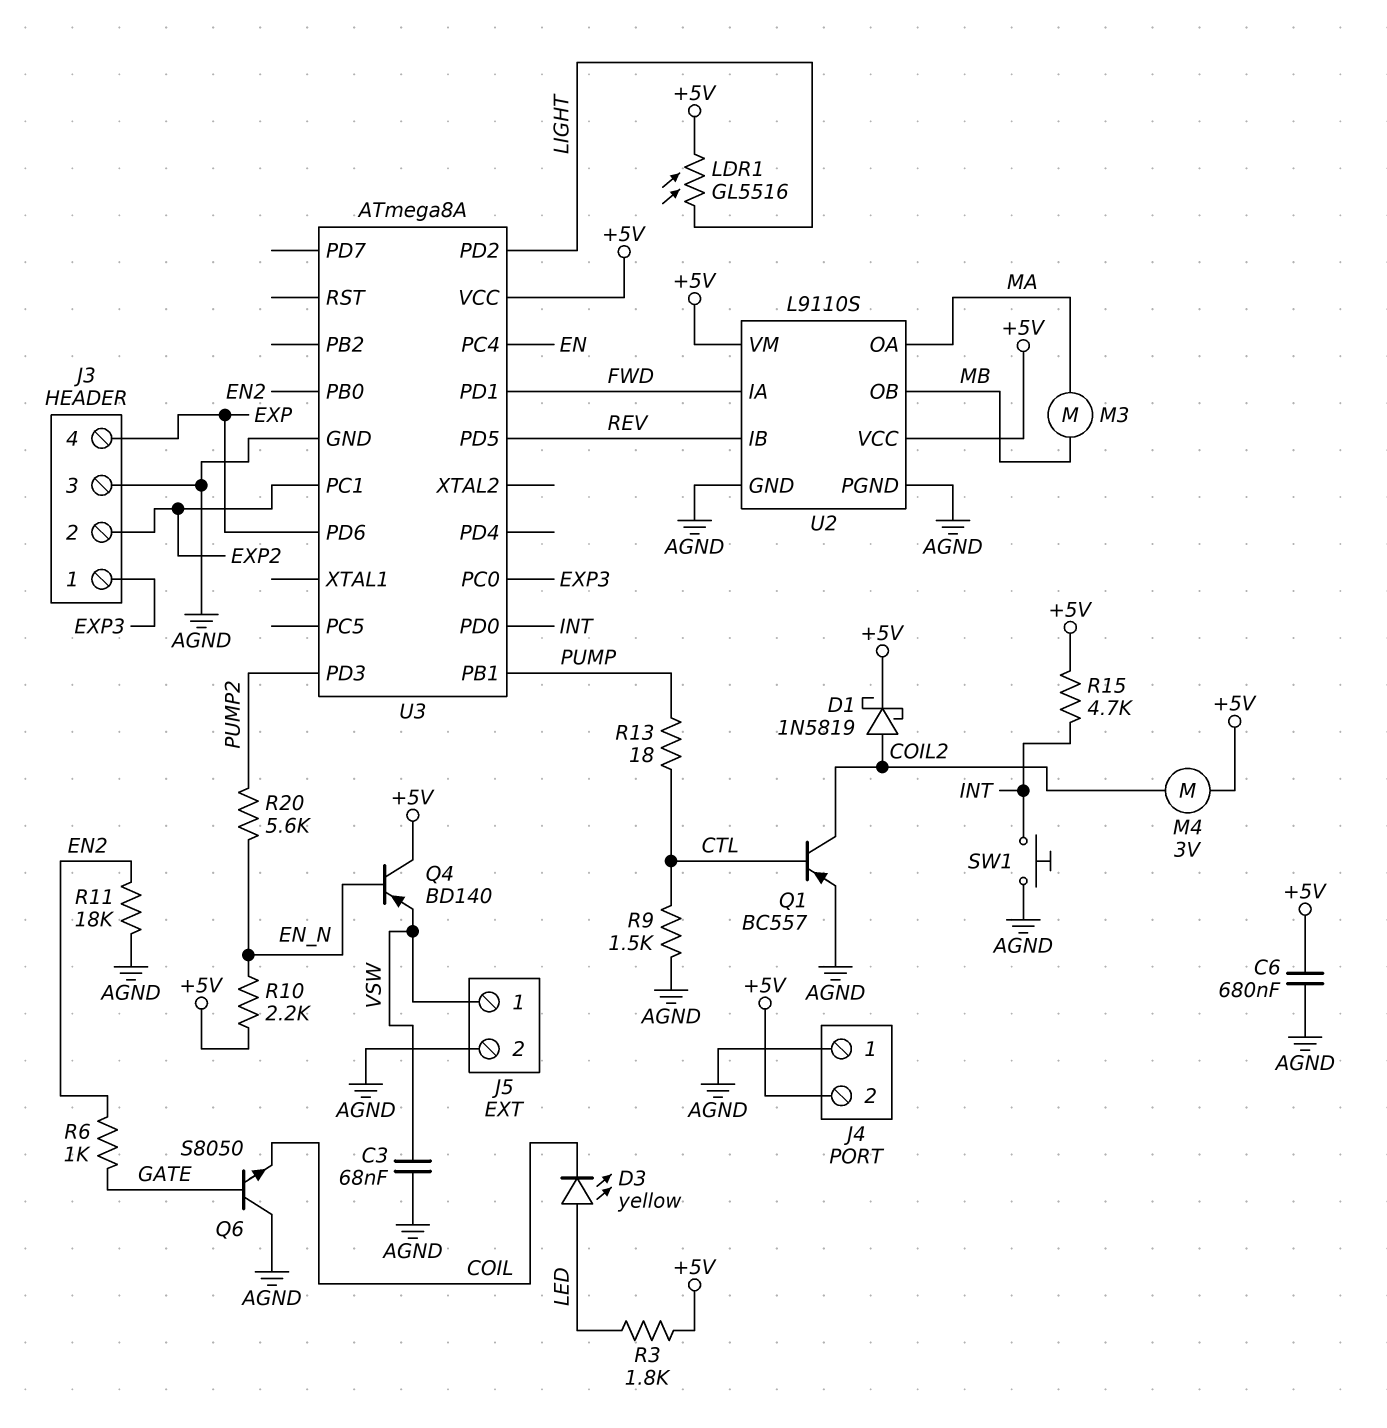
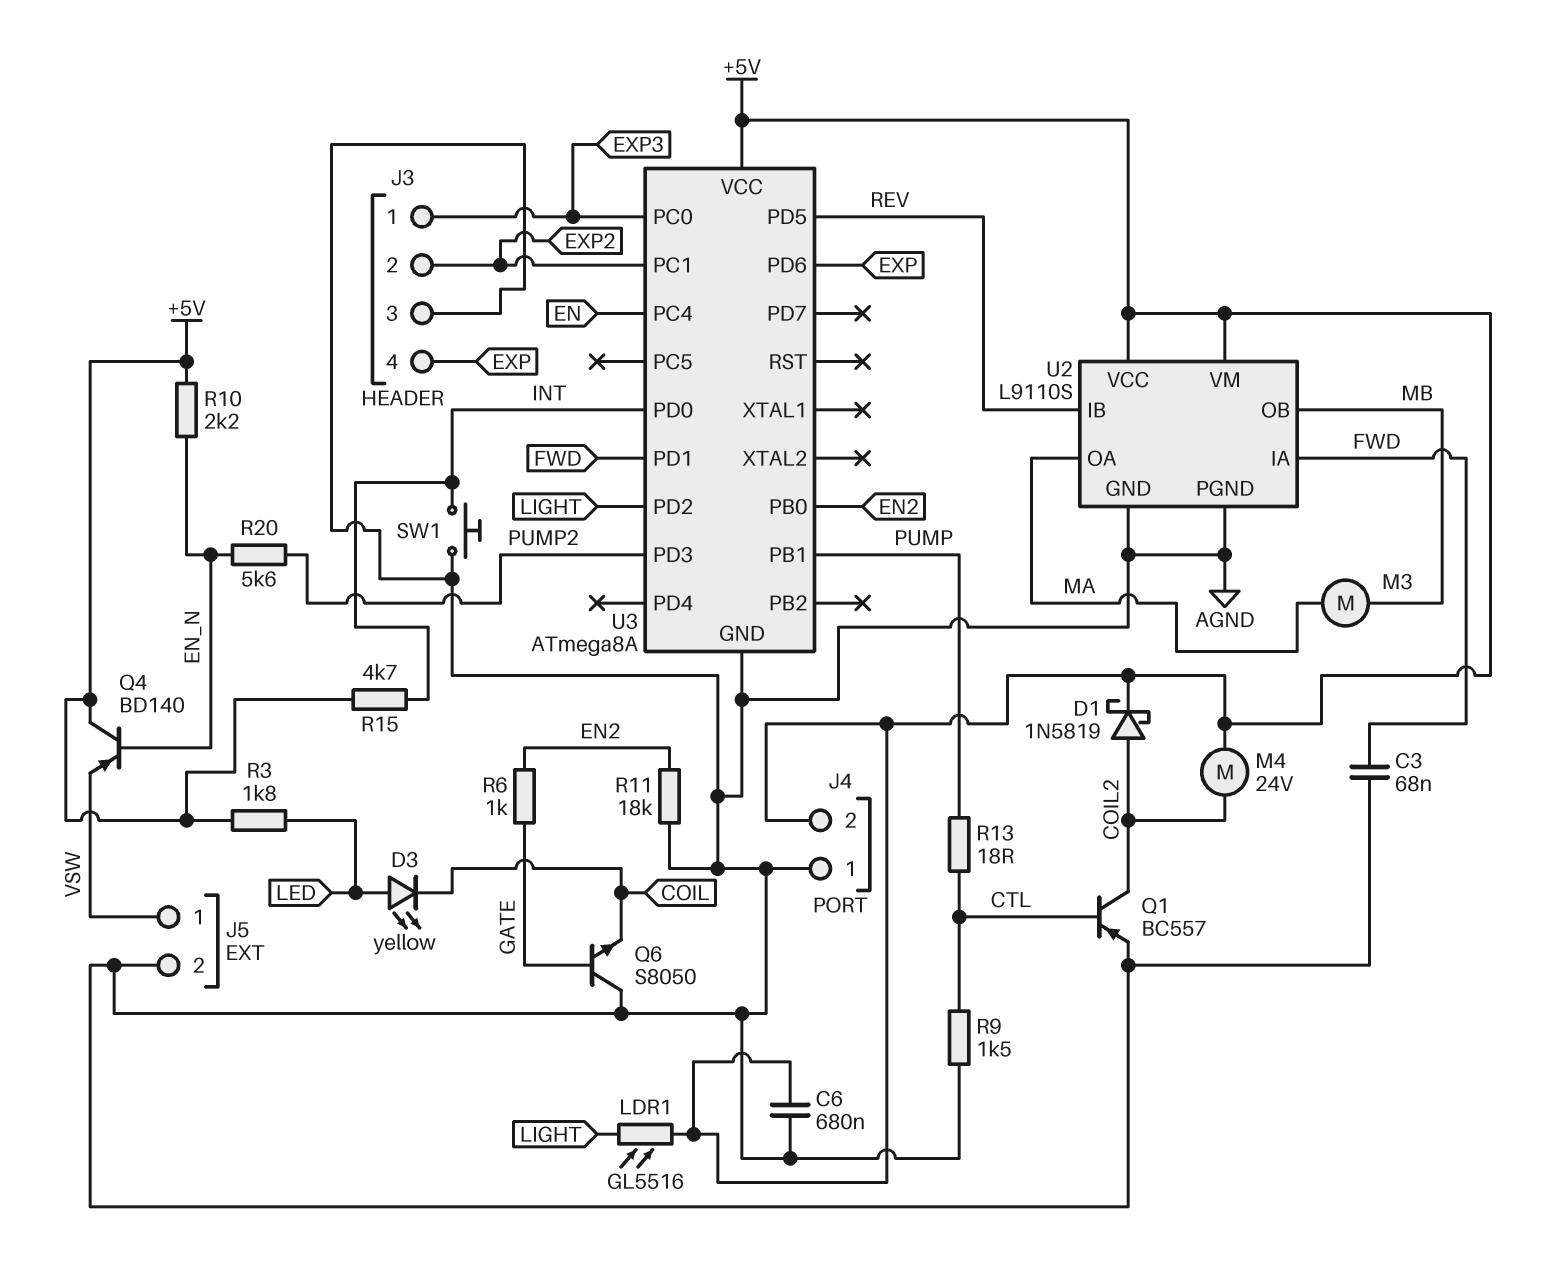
C3: 68nF (AGND, VSW) -> 68nF (AGND, FWD)
M4: motor 3V (+5V, COIL2) -> motor 24V (+5V, COIL2)

